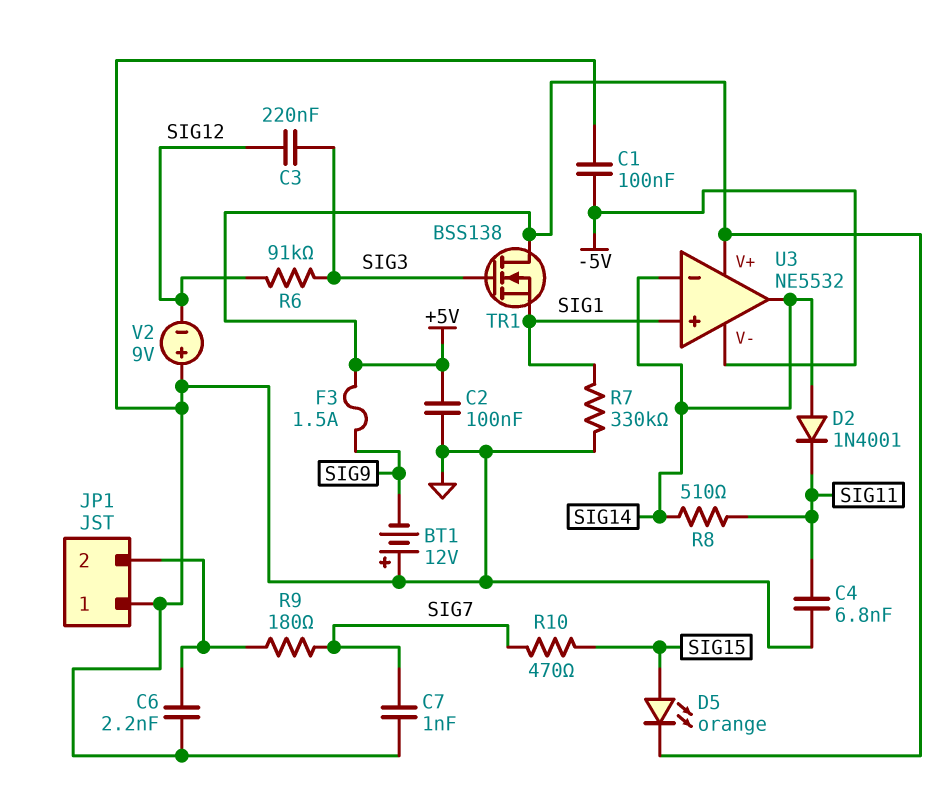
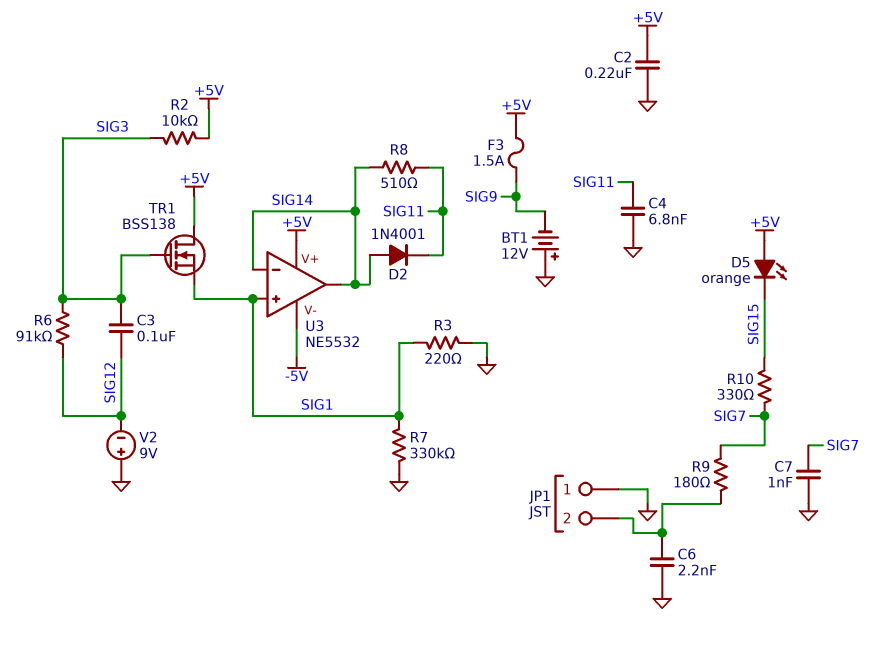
C1: 100nF (-5V, GND) -> none
C2: 100nF (+5V, GND) -> 220nF (+5V, GND)
C3: 220nF (SIG3, SIG12) -> 100nF (SIG3, SIG12)
D5: LED orange (A SIG15, K +5V) -> LED orange (A +5V, K SIG15)
R2: none -> 10k (+5V, SIG3)
R3: none -> 220 (GND, SIG1)
R10: 470 (SIG7, SIG15) -> 330 (SIG7, SIG15)

